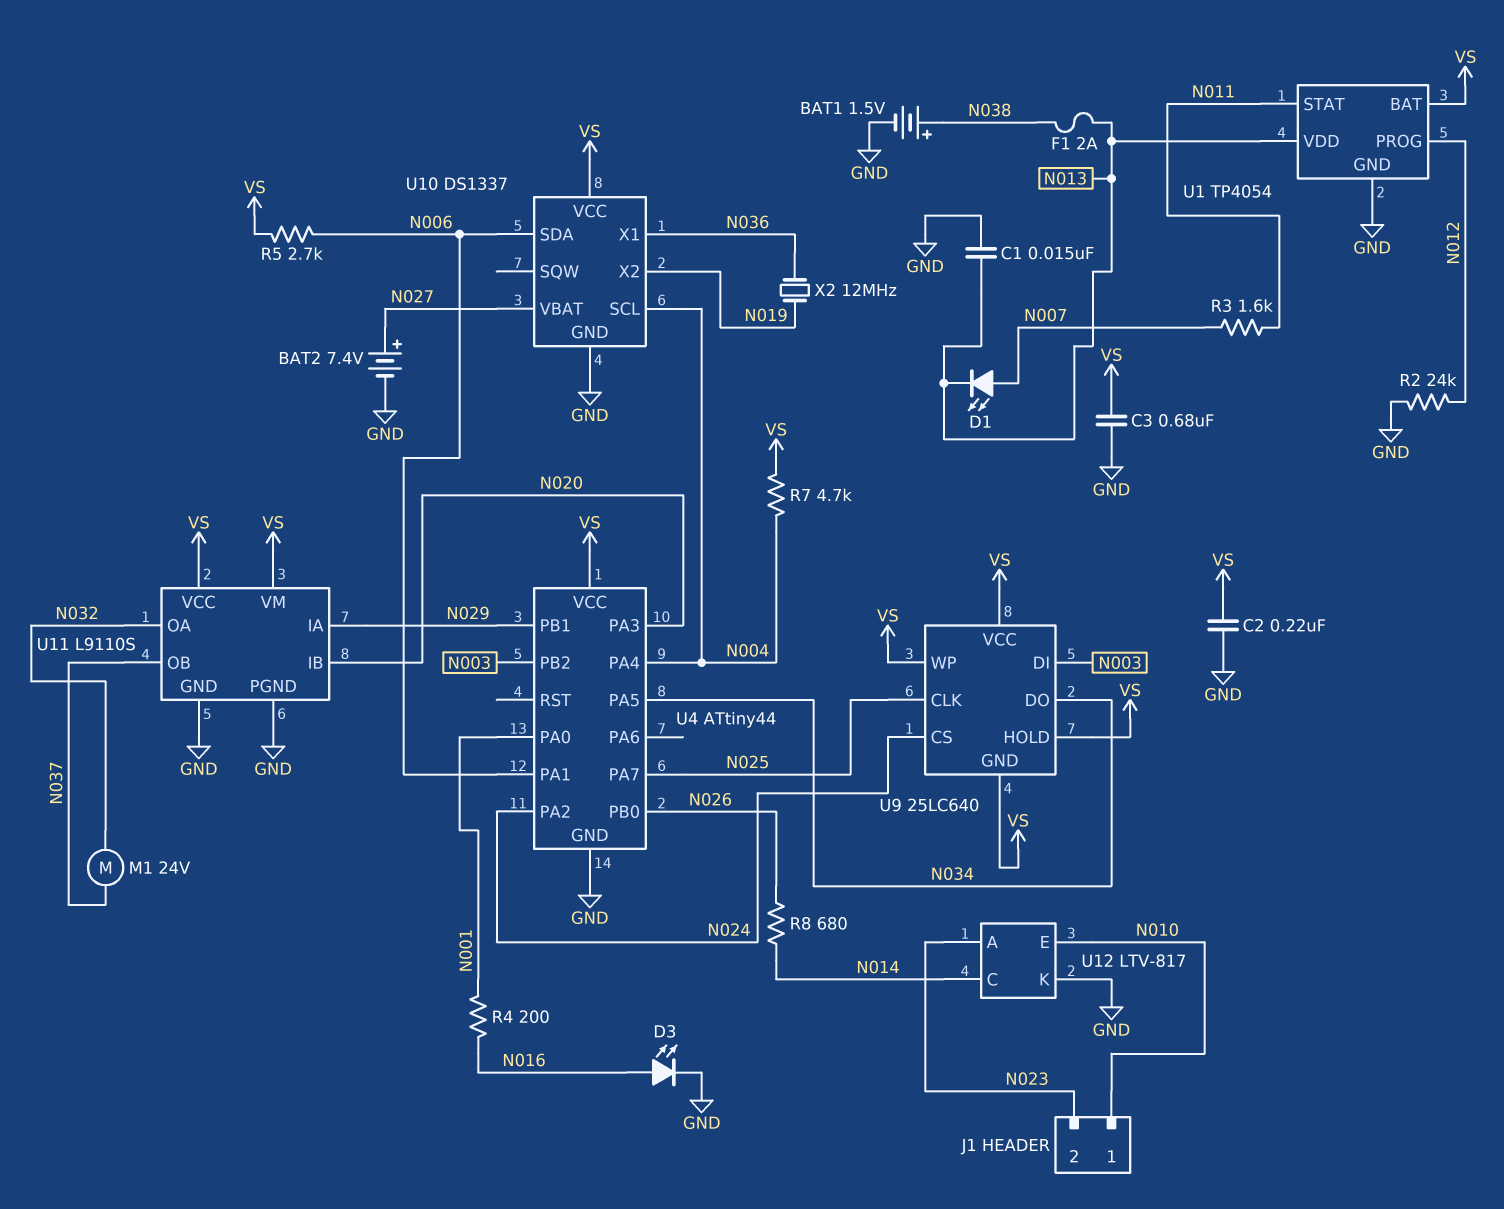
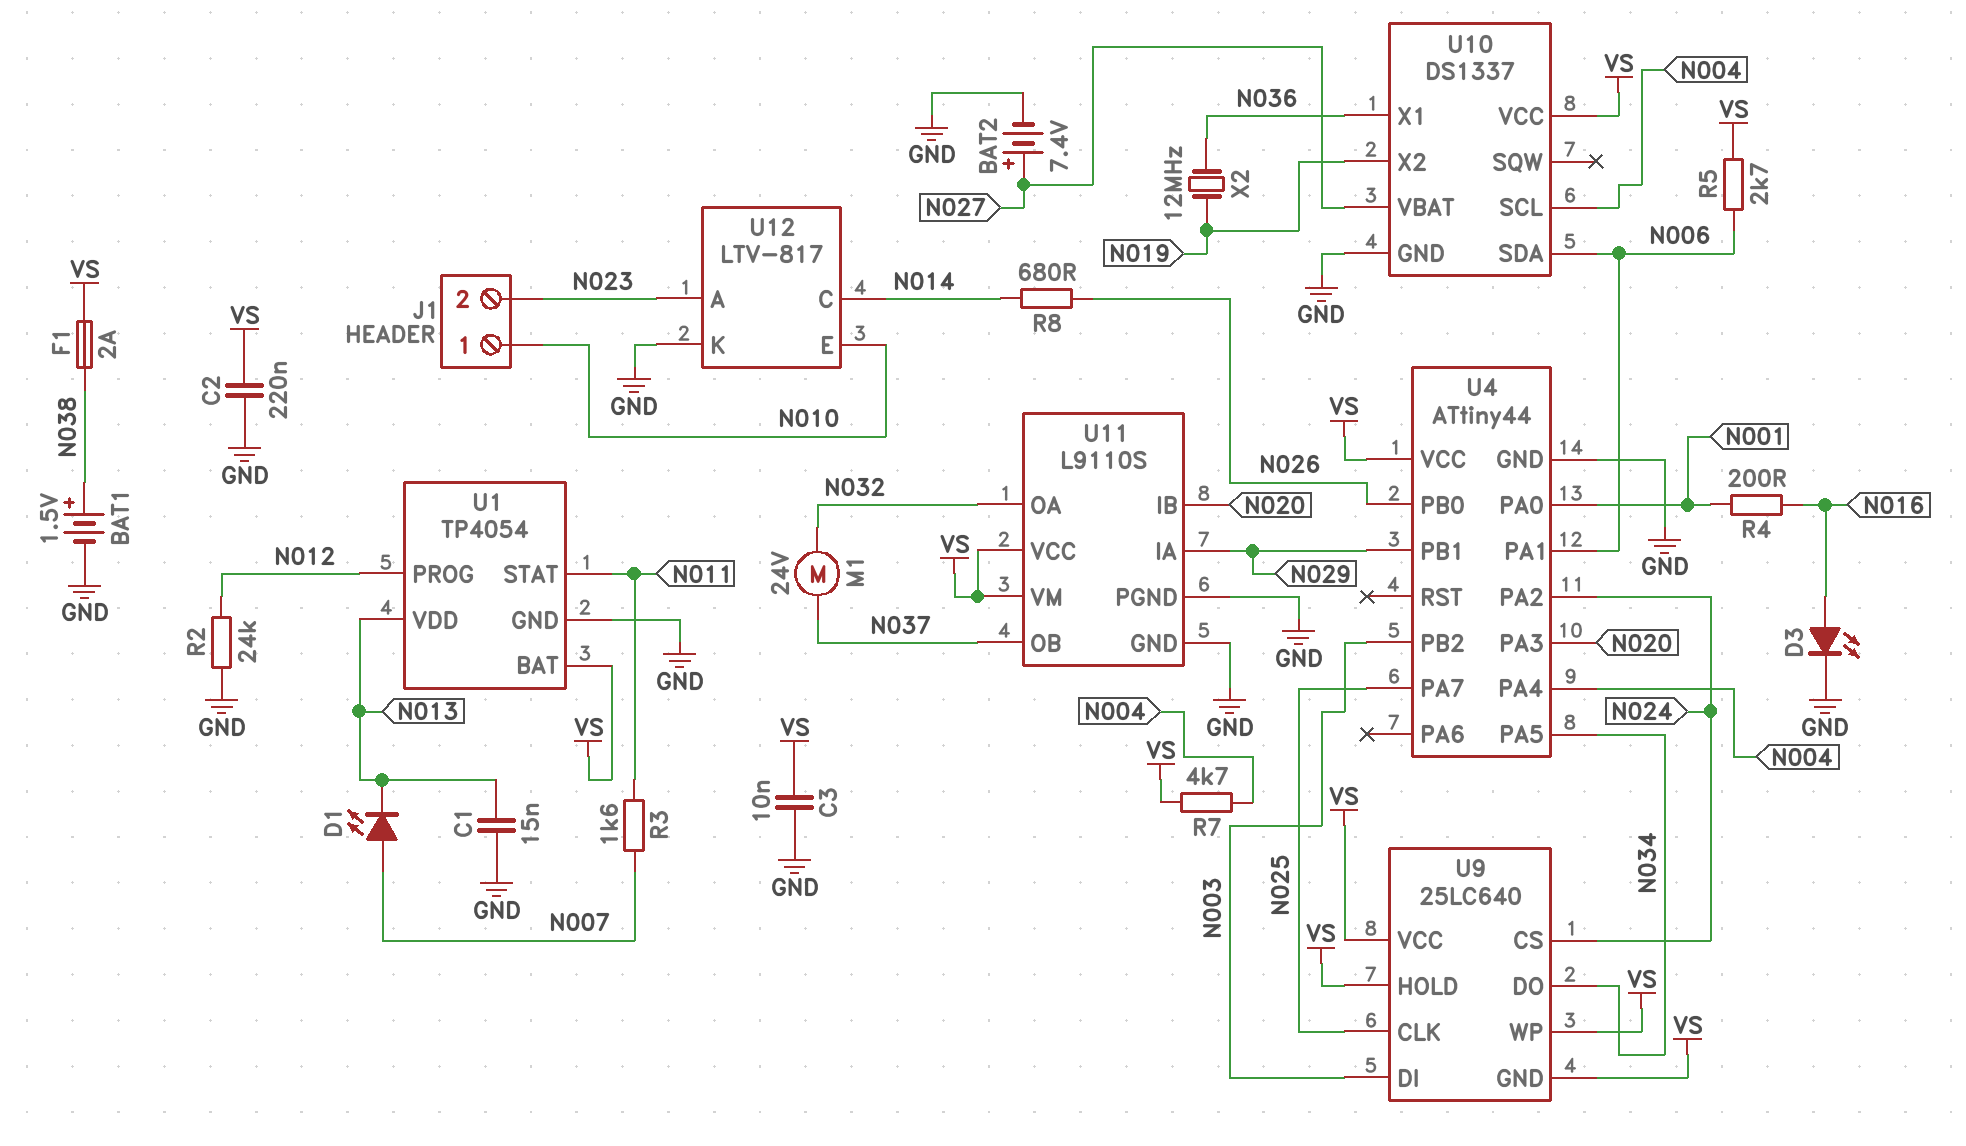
C3: 680nF (GND, VS) -> 10nF (GND, VS)
F1: 2A (N013, N038) -> 2A (N038, VS)

